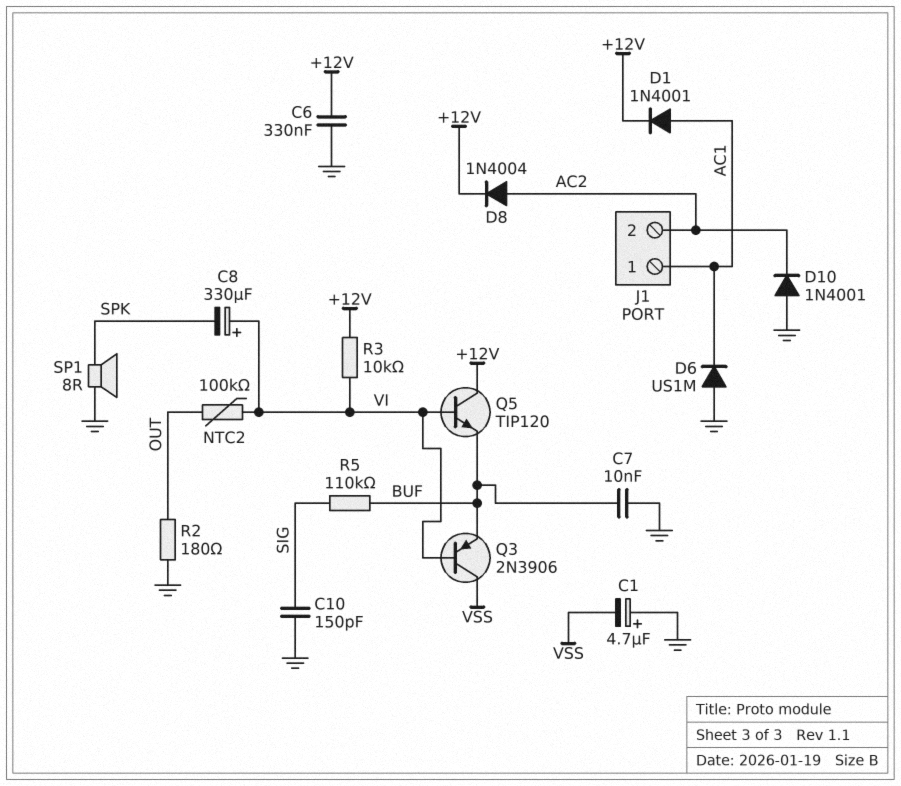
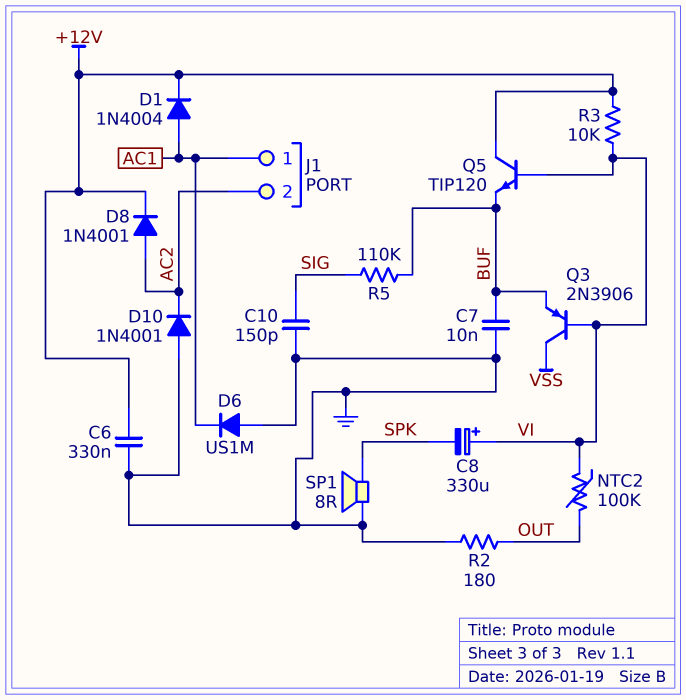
C1: 4.7uF (plus GND, minus VSS) -> none
D1: diode 1N4001 (A AC1, K +12V) -> diode 1N4004 (A AC1, K +12V)
D8: diode 1N4004 (A AC2, K +12V) -> diode 1N4001 (A AC2, K +12V)

